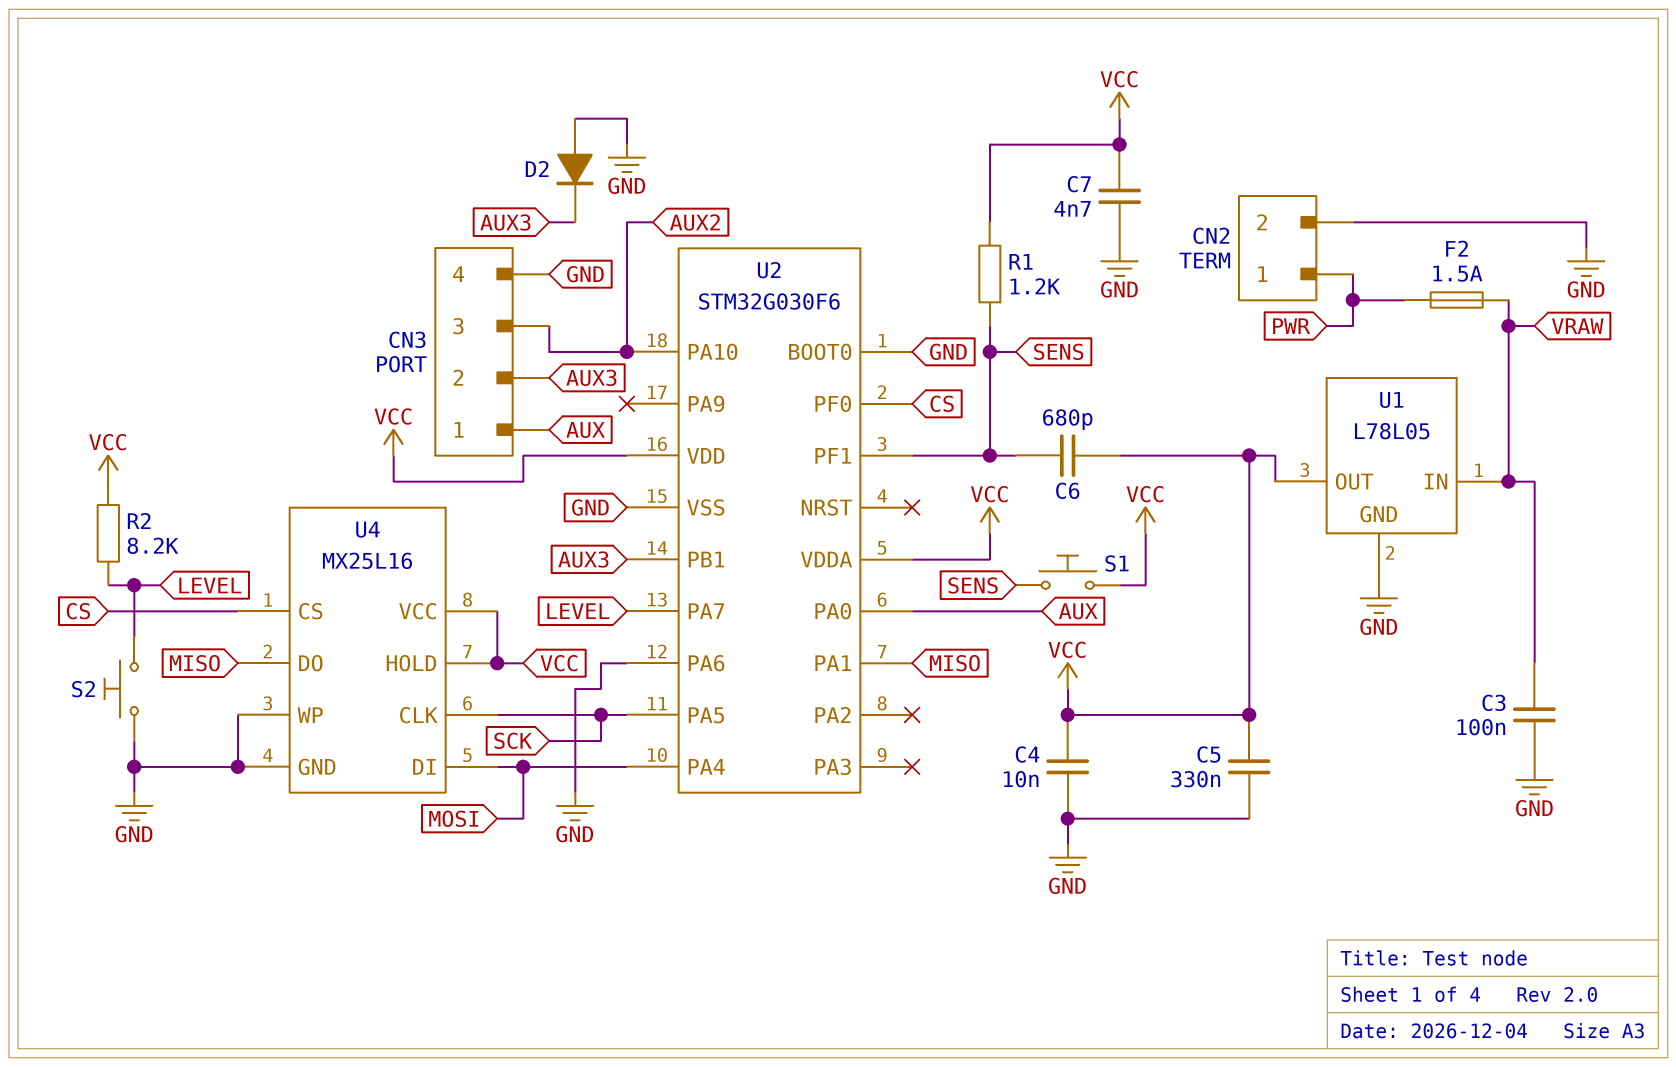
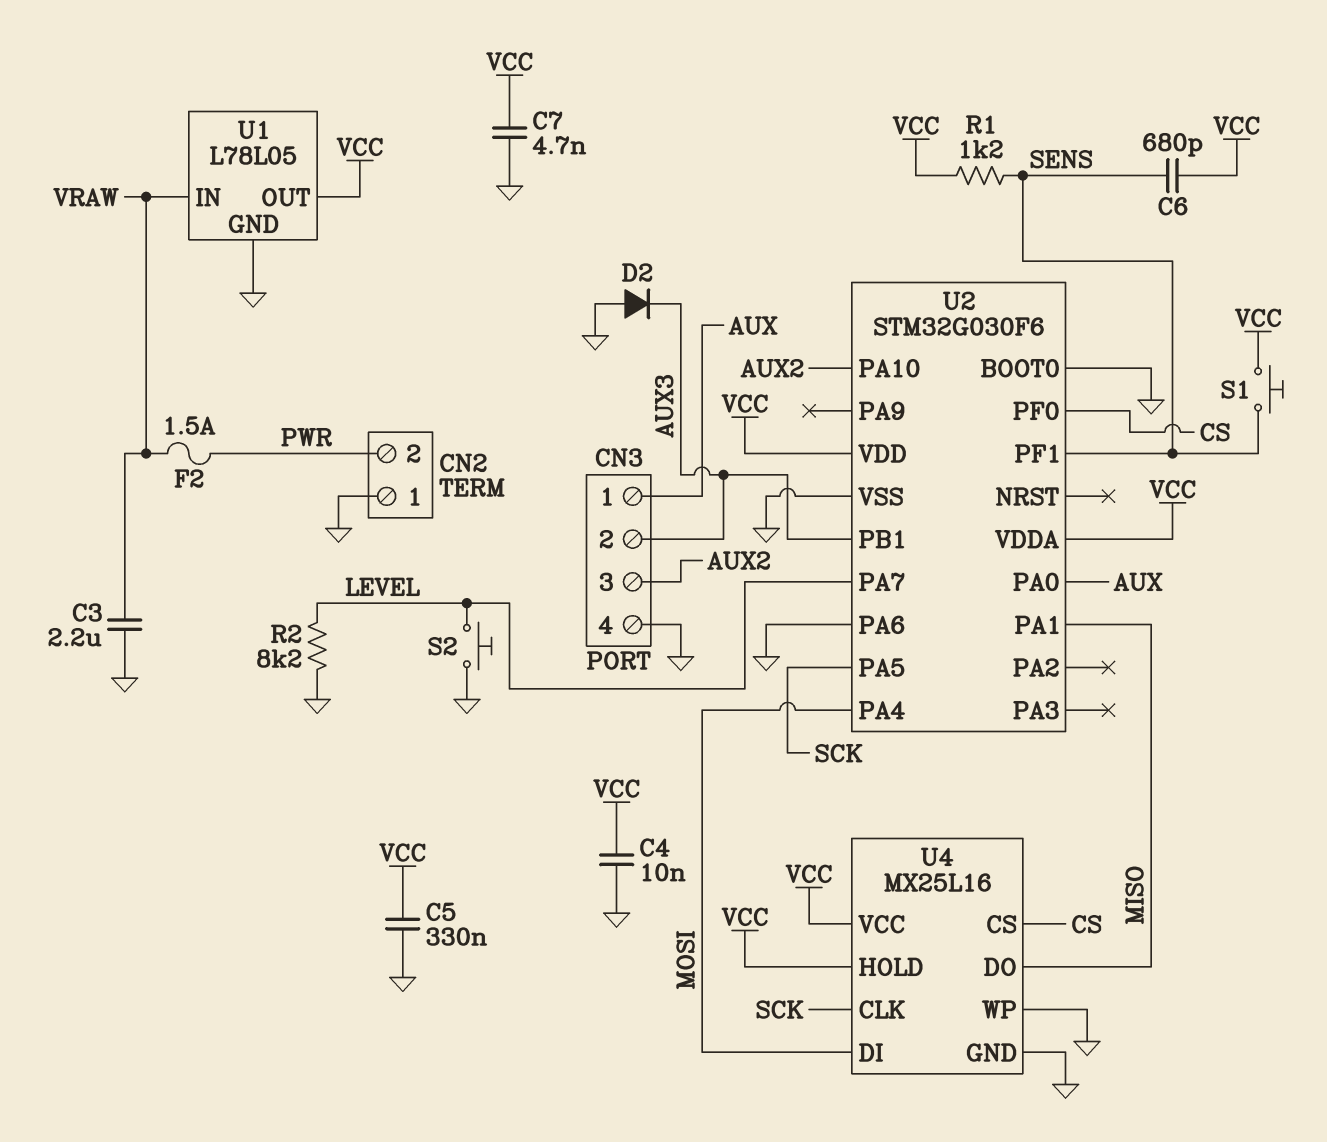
C3: 100nF (GND, VRAW) -> 2.2uF (GND, VRAW)
CN2 pin 1: PWR -> GND
CN2 pin 2: GND -> PWR
R2: 8.2k (LEVEL, VCC) -> 8.2k (GND, LEVEL)

